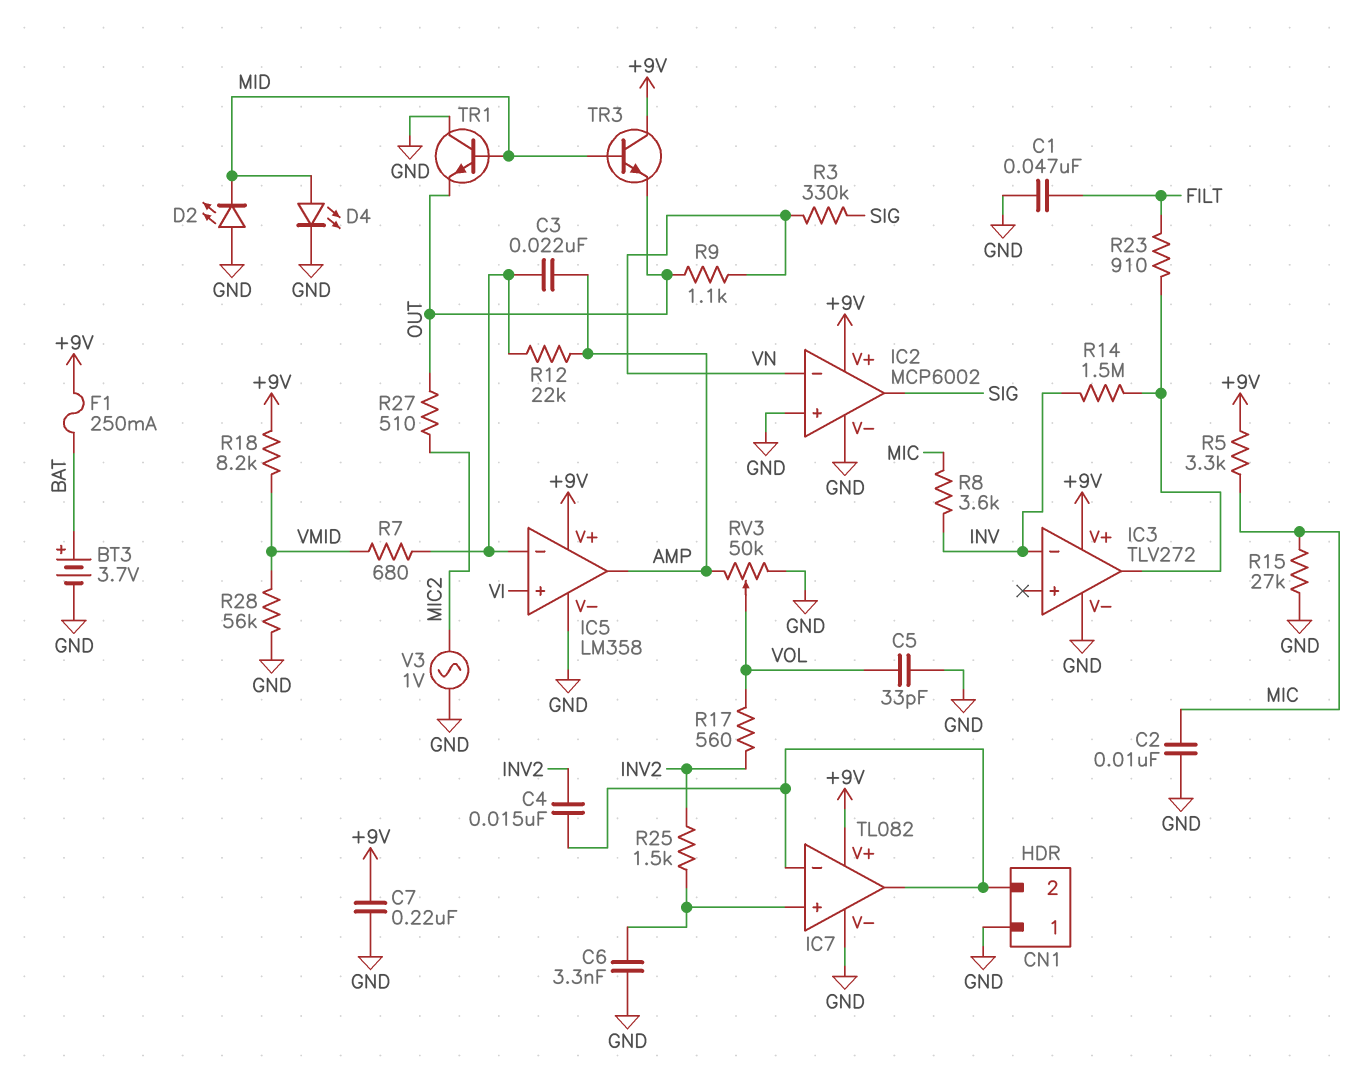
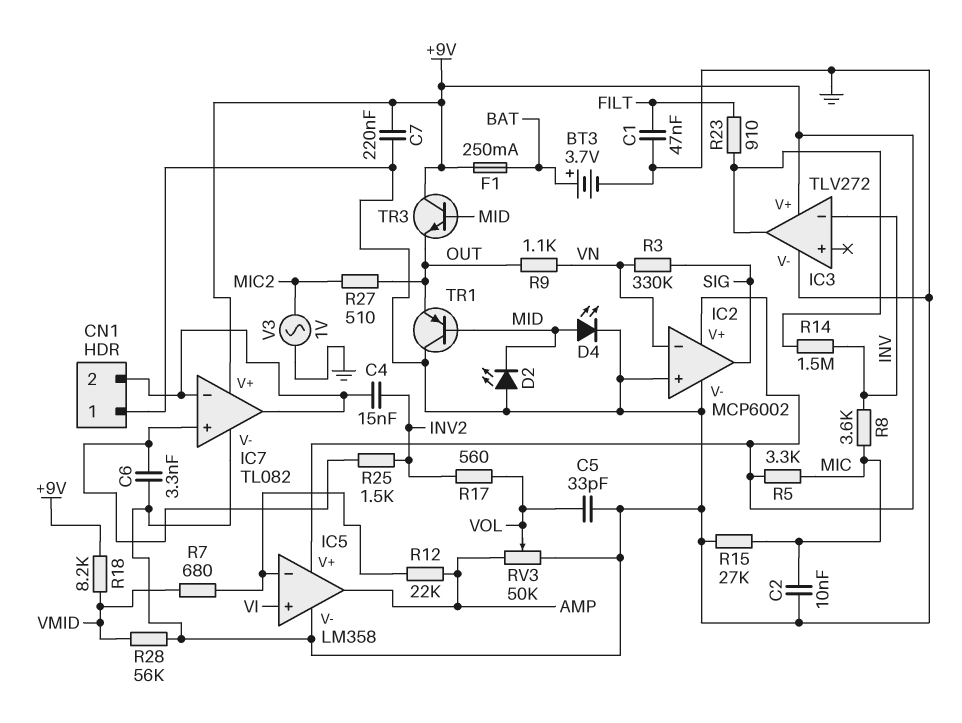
C3: 22nF (AMP, IC5/in-) -> none
TR1: NPN (B MID, C GND, E OUT) -> PNP (B MID, C GND, E OUT)

